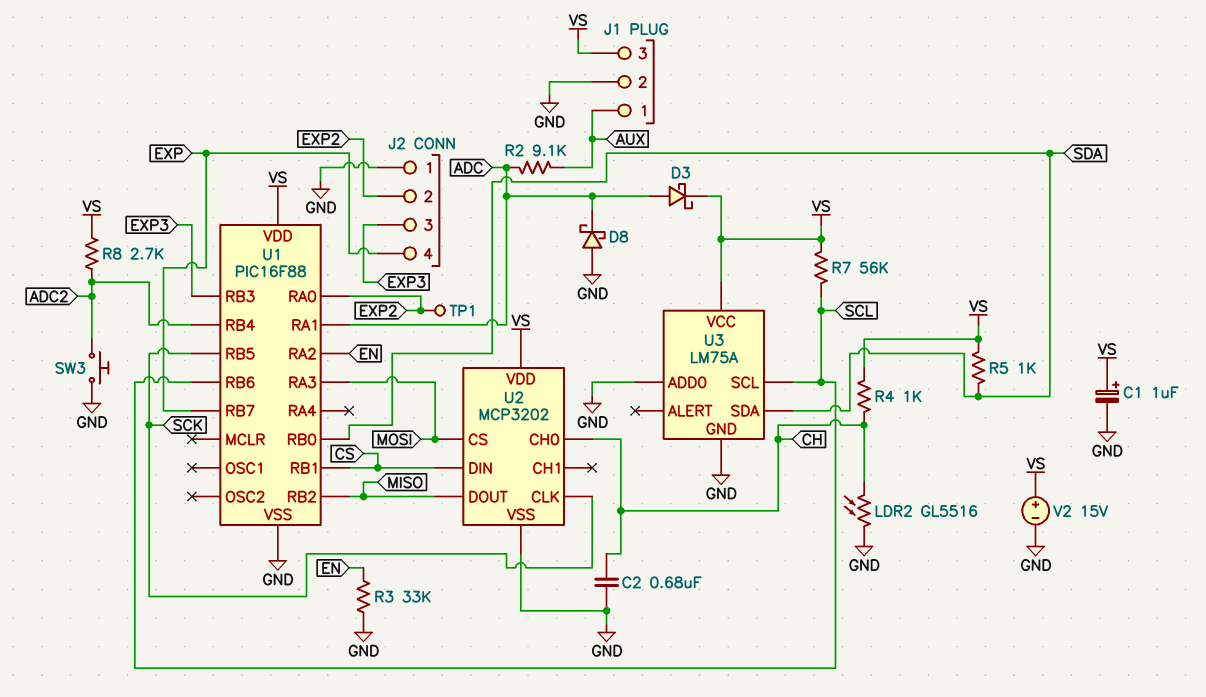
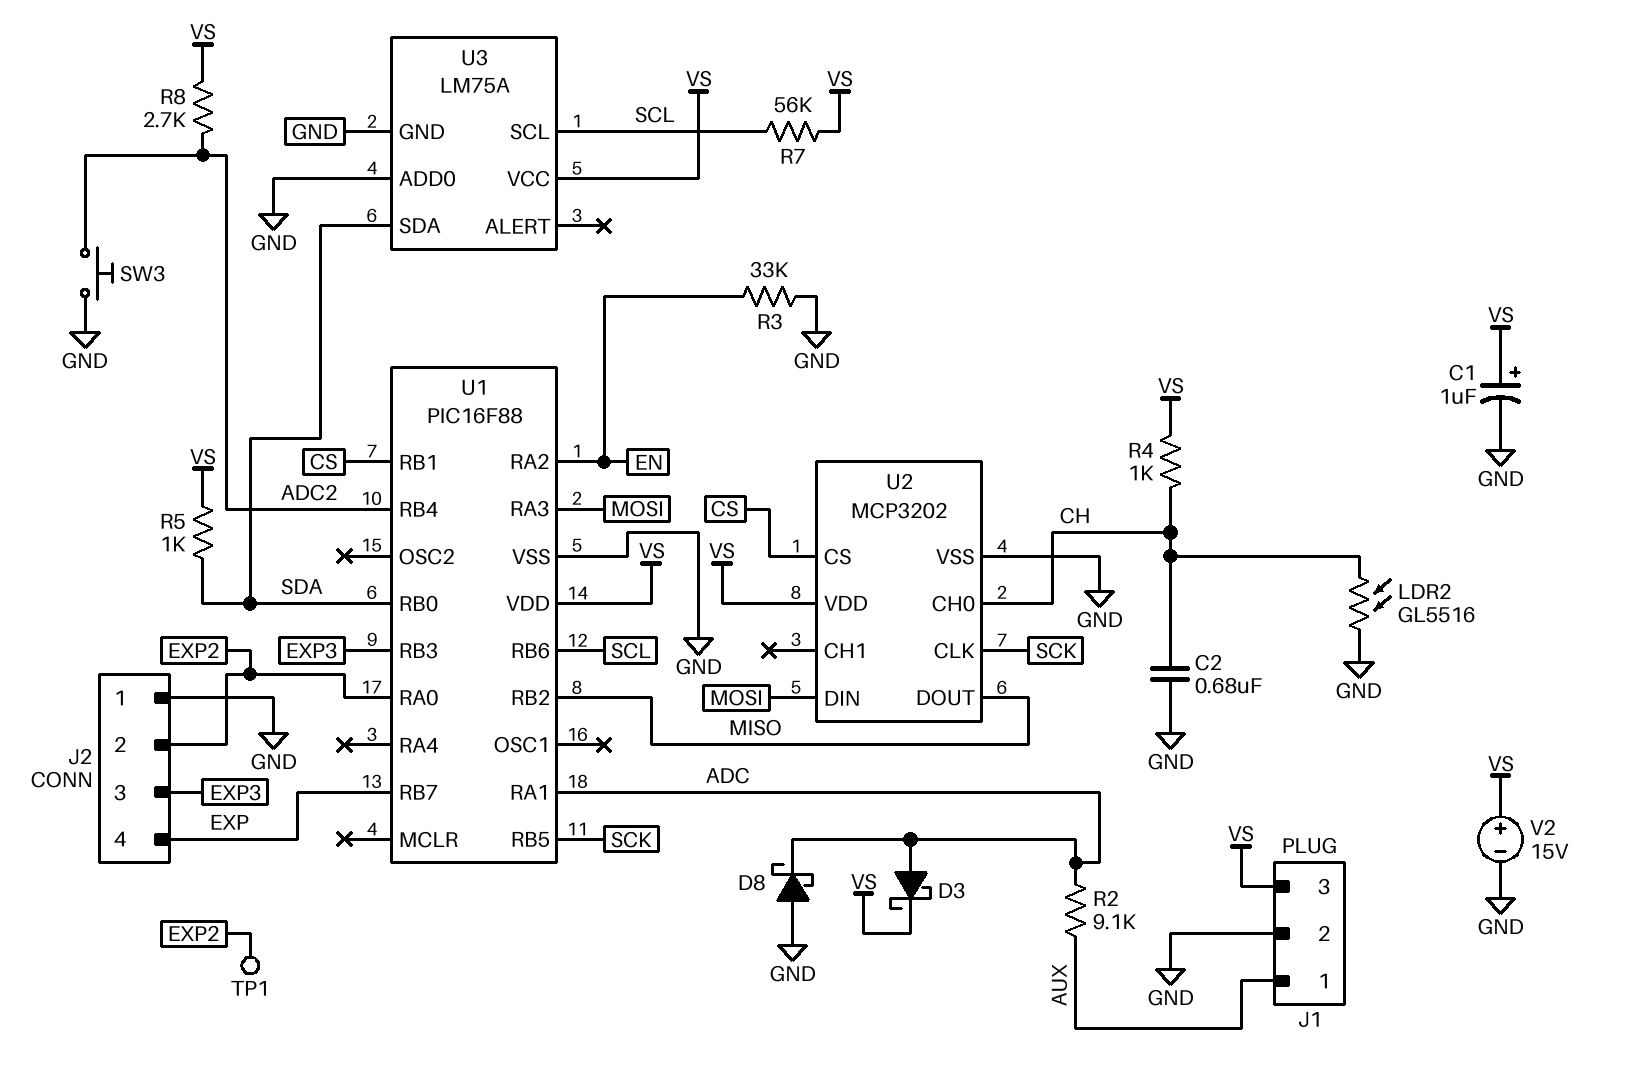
U2 pin CS: MOSI -> CS
U2 pin DIN: CS -> MOSI

